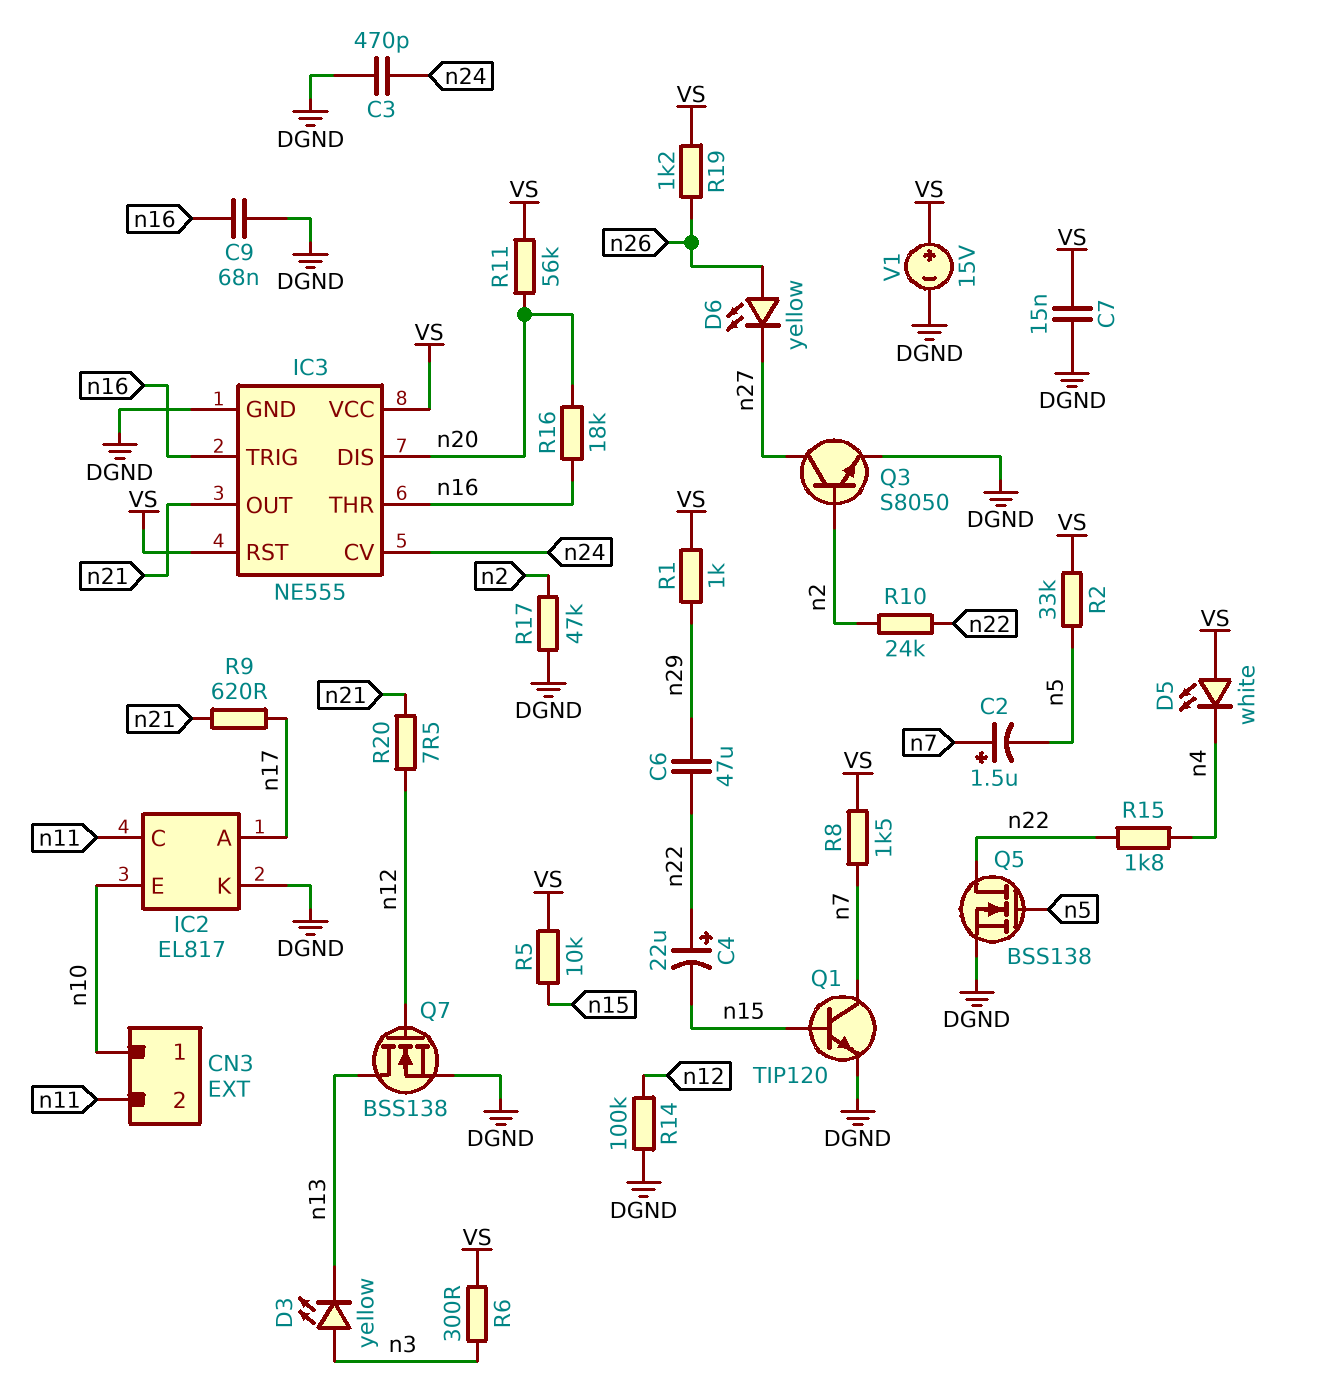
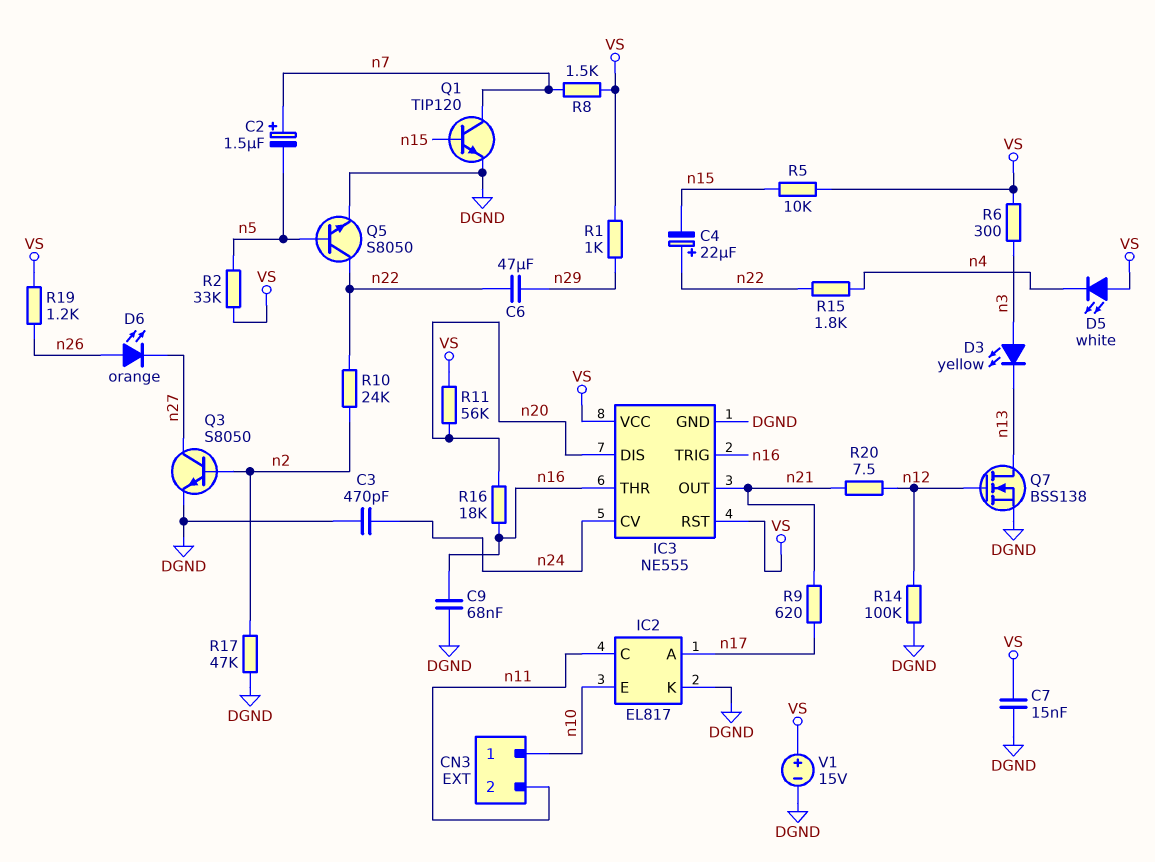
D6: LED yellow (A n26, K n27) -> LED orange (A n26, K n27)
Q5: NMOS BSS138 (G n5, D n22, S DGND) -> NPN S8050 (B n5, C n22, E DGND)

